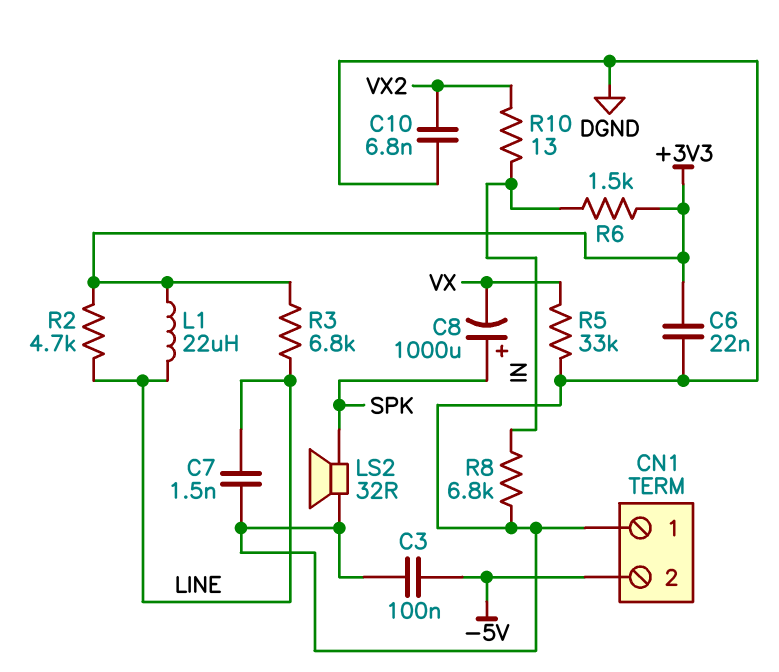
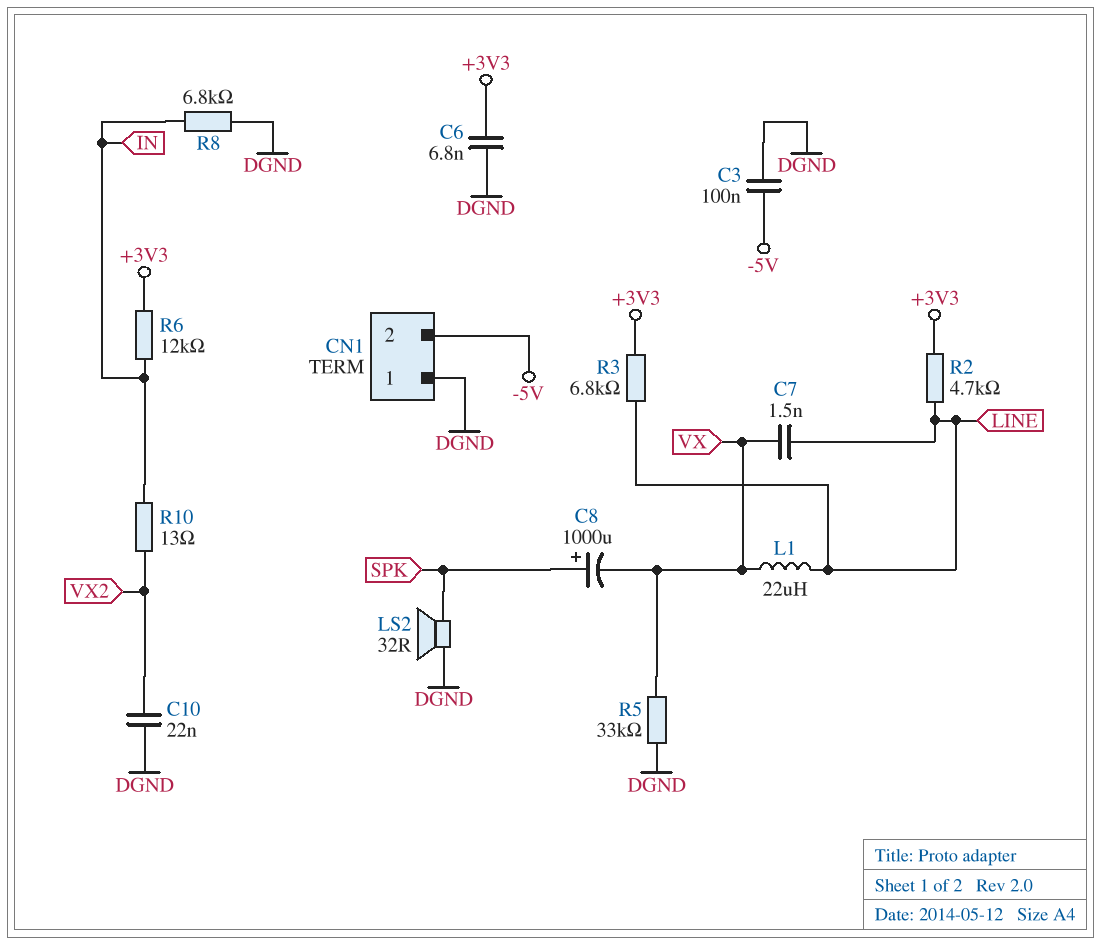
C6: 22nF (+3V3, DGND) -> 6.8nF (+3V3, DGND)
C7: 1.5nF (DGND, LINE) -> 1.5nF (LINE, VX)
C10: 6.8nF (DGND, VX2) -> 22nF (DGND, VX2)
L1: 22uH (+3V3, LINE) -> 22uH (LINE, VX)
R6: 1.5k (+3V3, IN) -> 12k (+3V3, IN)

